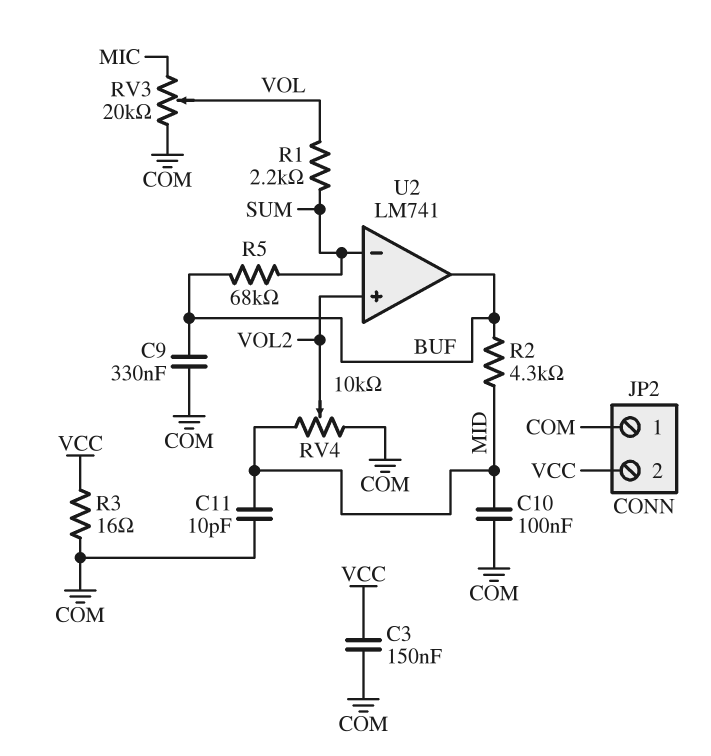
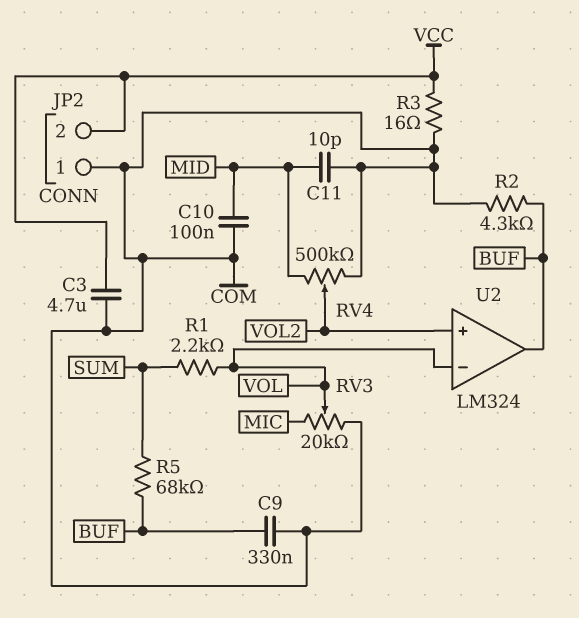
C3: 150nF (COM, VCC) -> 4.7uF (COM, VCC)
R2: 4.3k (BUF, MID) -> 4.3k (BUF, COM)
RV4: 10k (COM, MID, wiper VOL2) -> 500k (COM, MID, wiper VOL2)
U2: LM741 -> LM324
U2 pin in-: SUM -> VOL

